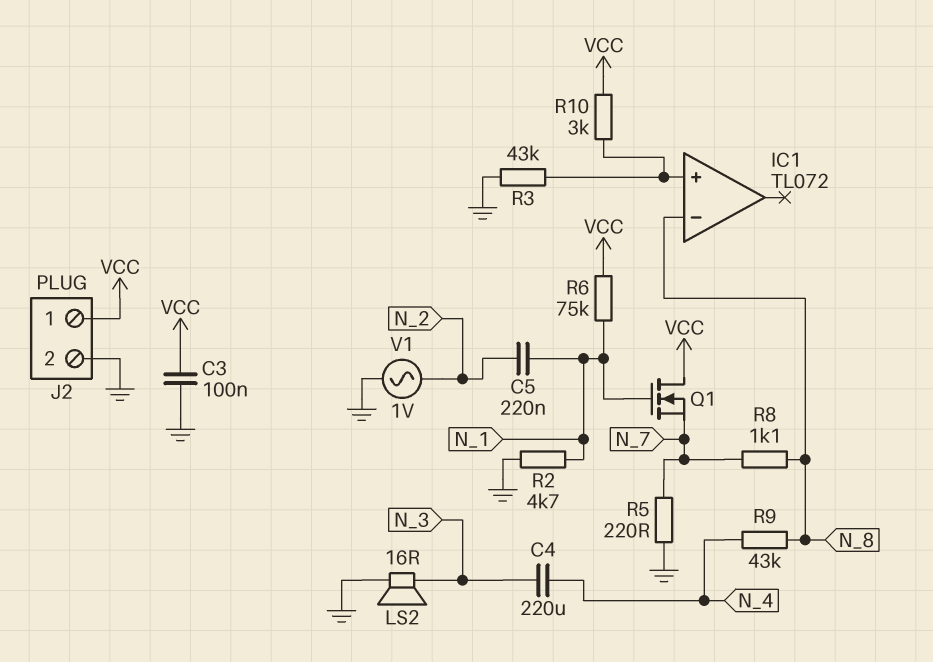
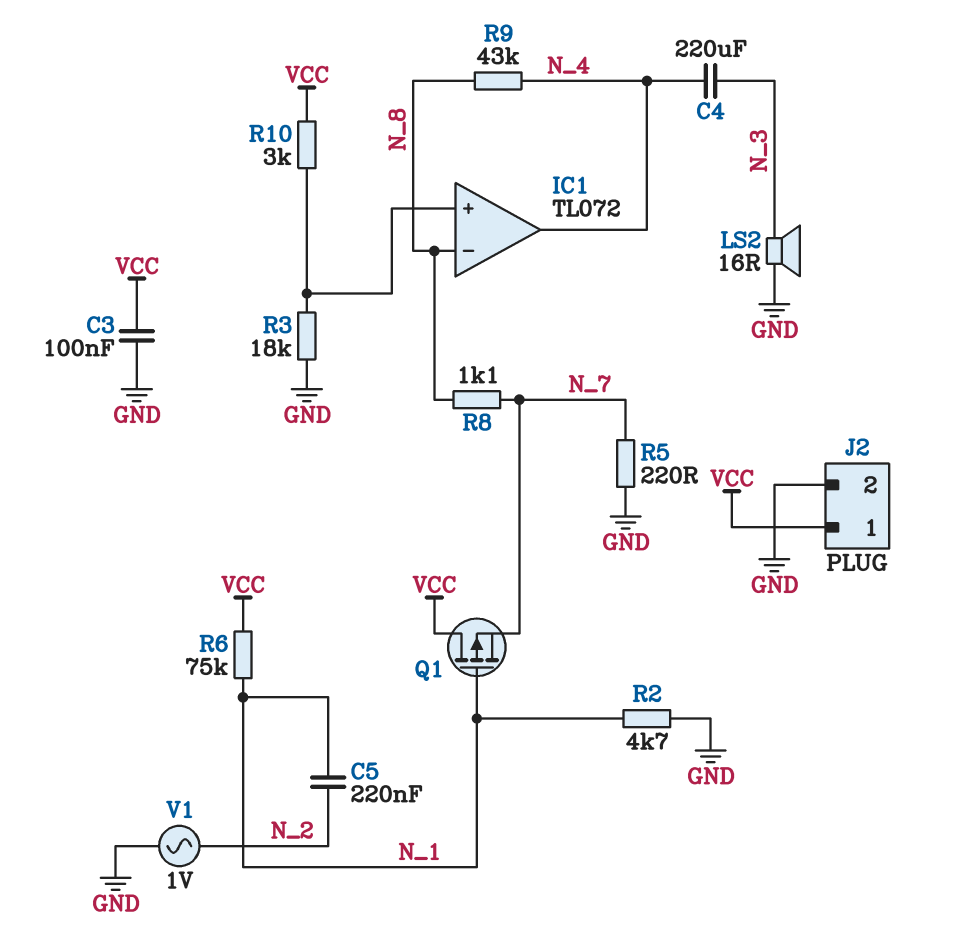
IC1 pin out: none -> N_4
Q1: NMOS (G N_1, D VCC, S N_7) -> PMOS (G N_1, D VCC, S N_7)
R3: 43k (GND, IC1/in+) -> 18k (GND, IC1/in+)

